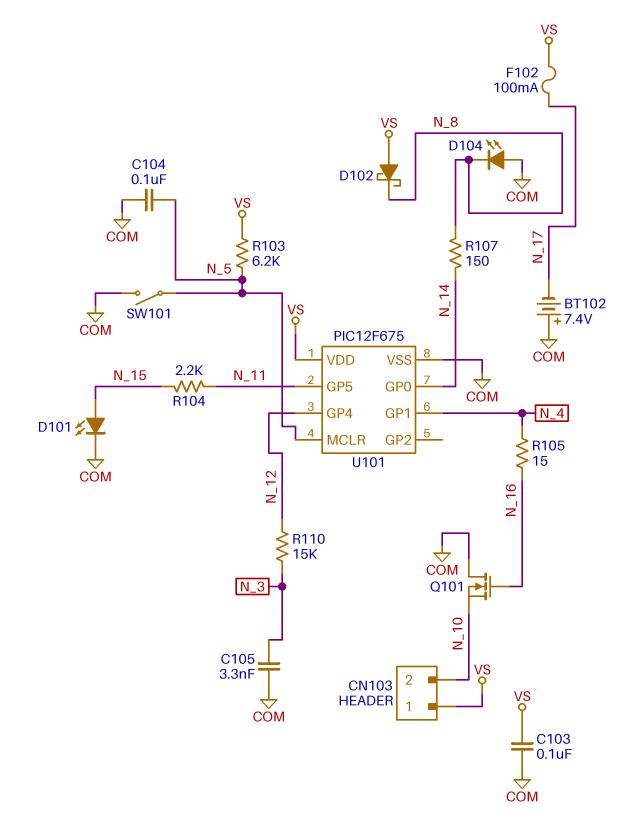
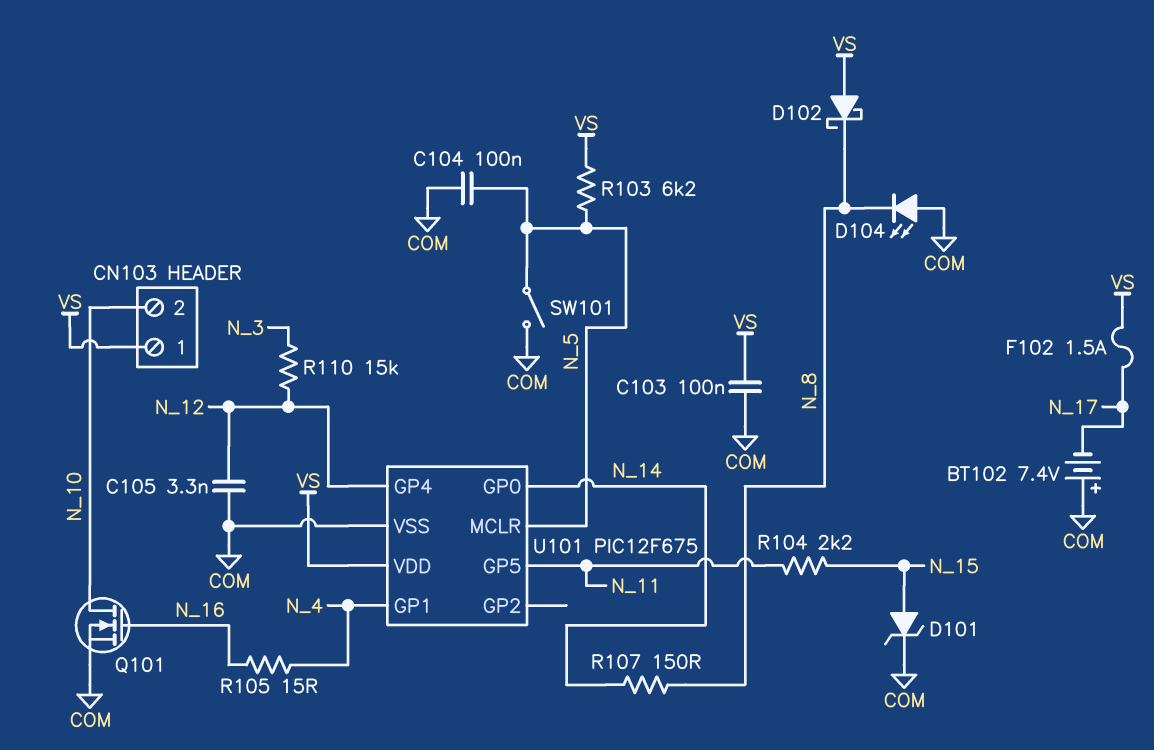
C105: 3.3nF (COM, N_3) -> 3.3nF (COM, N_12)
D101: LED (A N_15, K COM) -> zener (A N_15, K COM)
F102: 100mA (N_17, VS) -> 1.5A (N_17, VS)
Q101: NMOS (G N_16, D COM, S N_10) -> NMOS (G N_16, D N_10, S COM)

